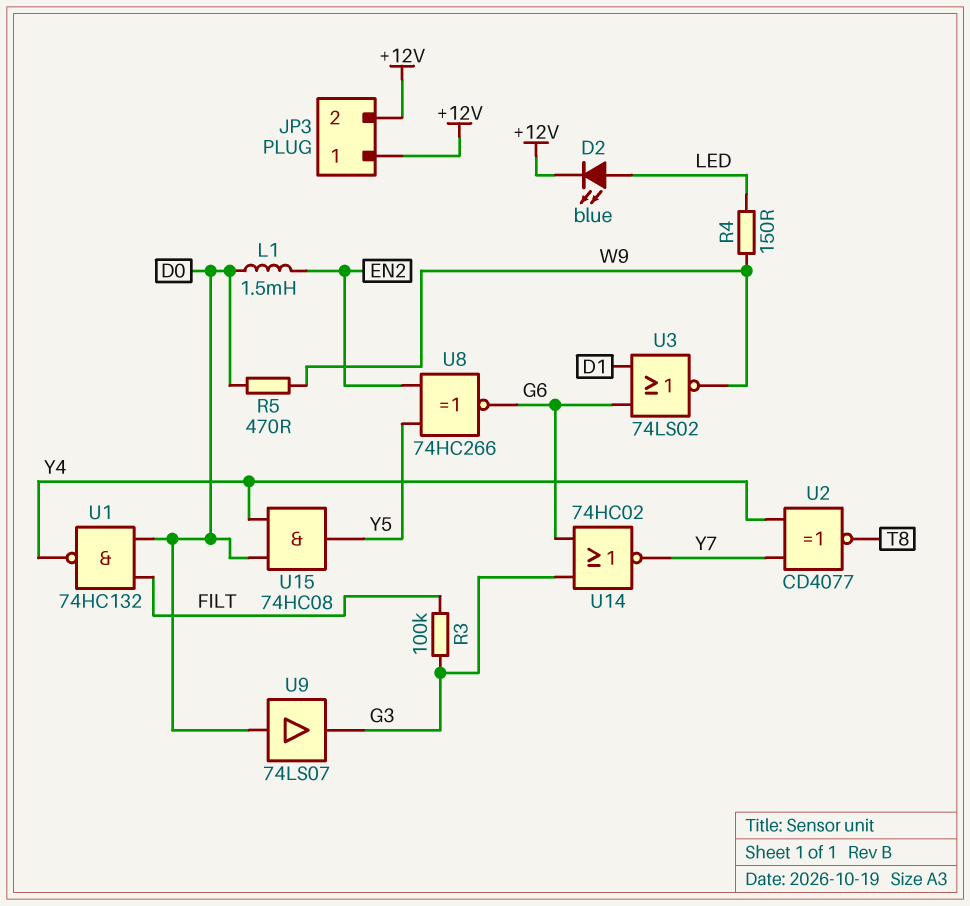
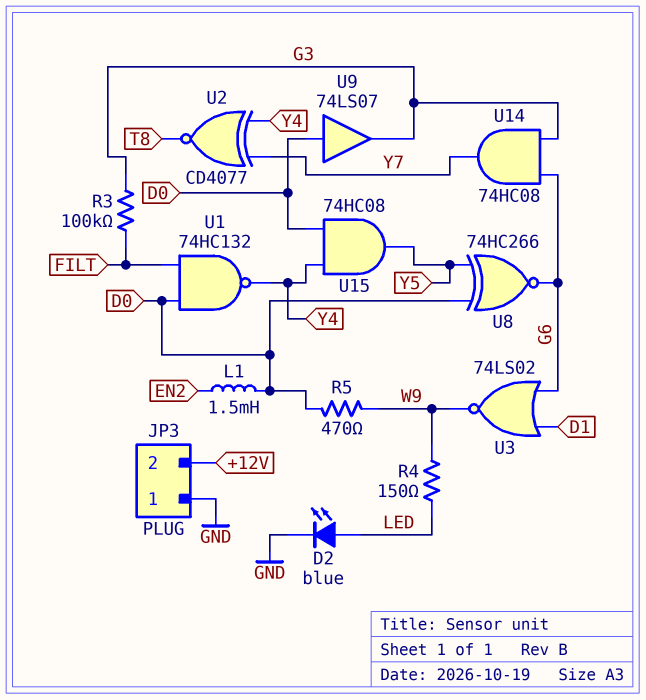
D2: LED blue (A LED, K +12V) -> LED blue (A LED, K GND)
JP3 pin 1: +12V -> GND
U8: XNOR 74HC266 (in EN2, in Y5, out G6) -> XNOR 74HC266 (in D0, in Y5, out G6)
U14: NOR 74HC02 (in G3, in G6, out Y7) -> AND 74HC08 (in G3, in G6, out Y7)

